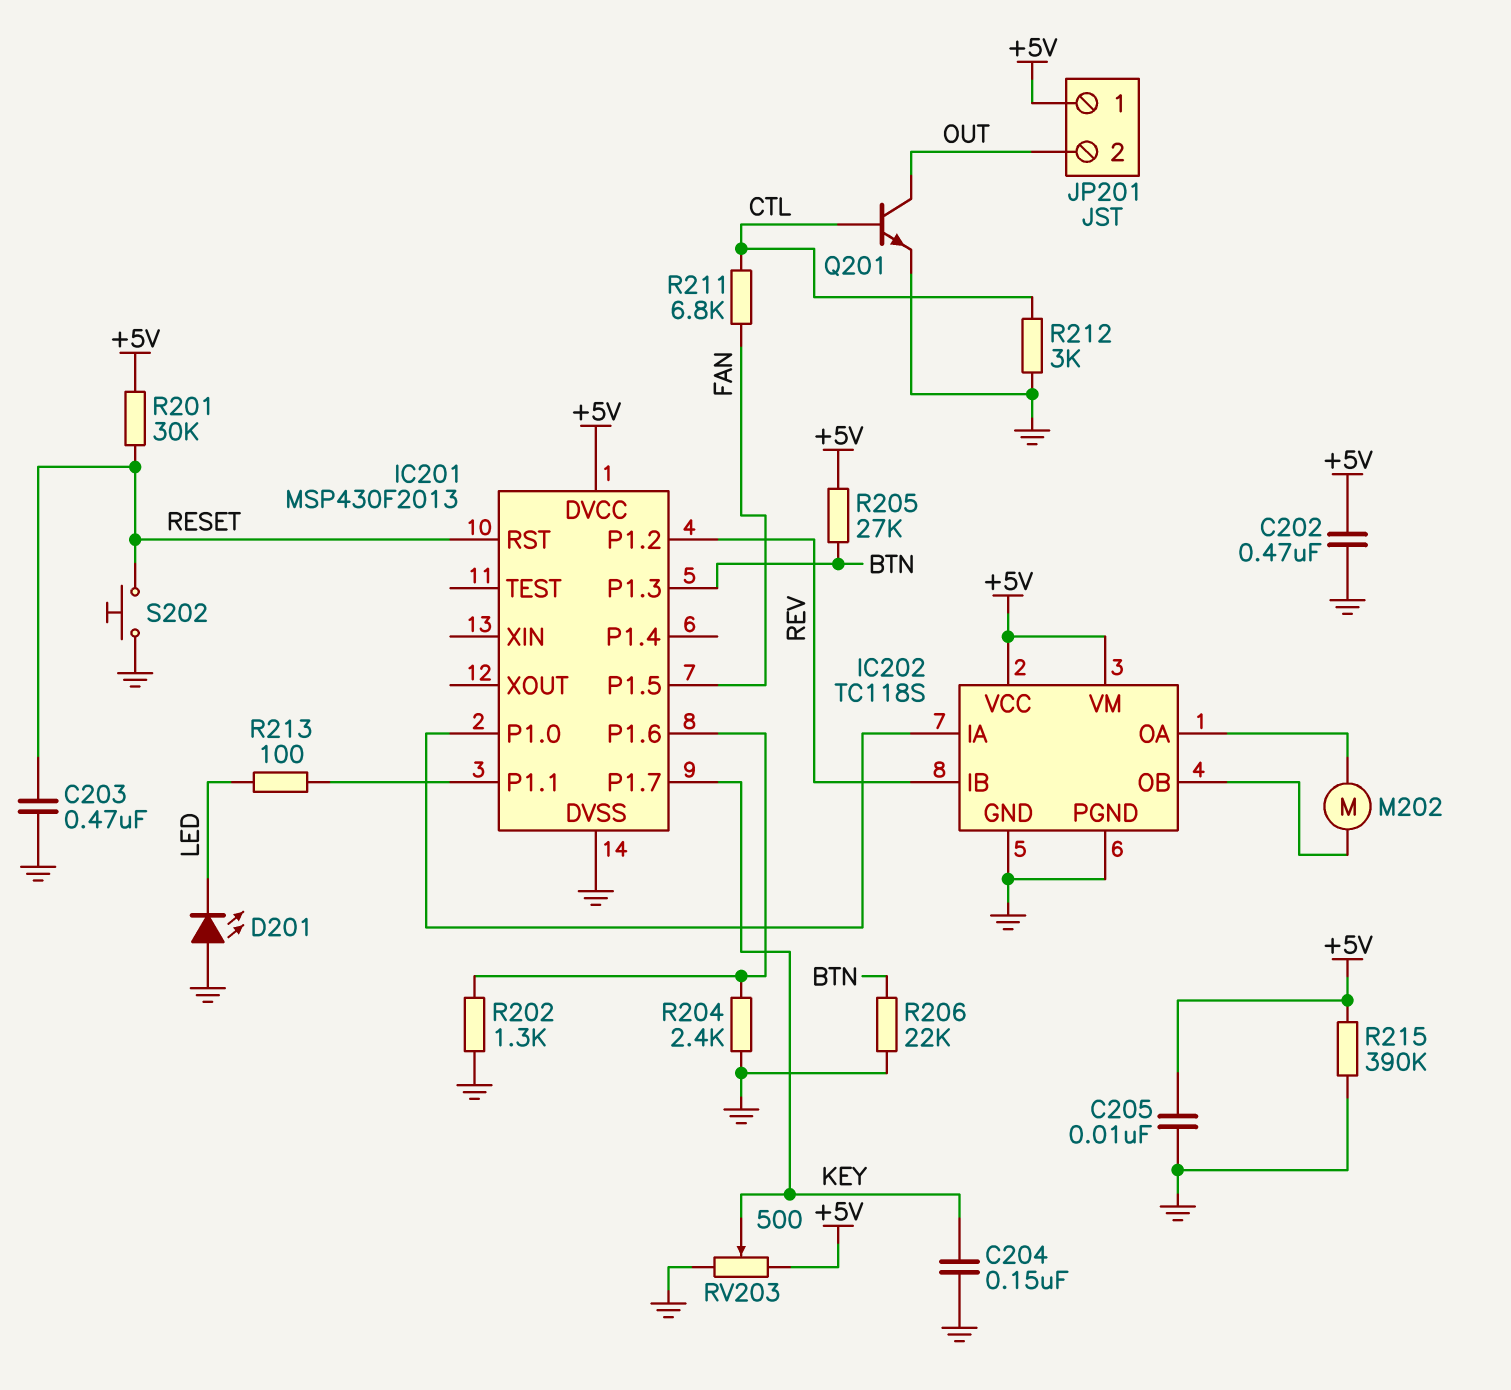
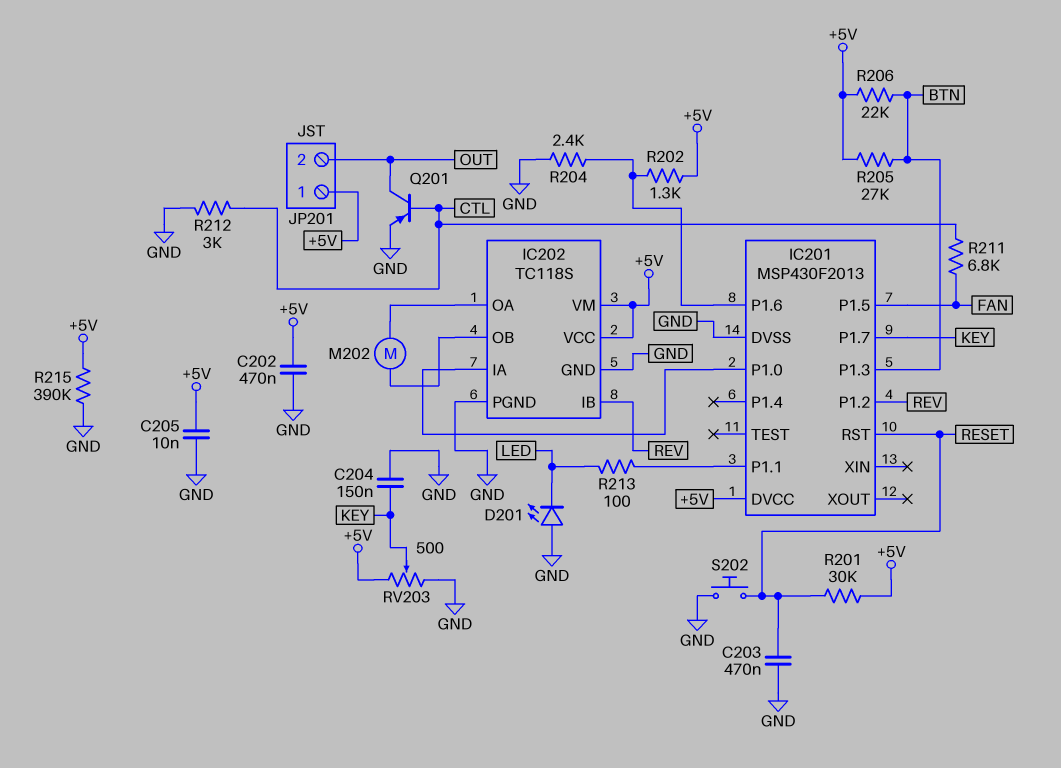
Q201: NPN (B CTL, C OUT, E GND) -> PNP (B CTL, C OUT, E GND)
R202: 1.3k (GND, IC201/P1.6) -> 1.3k (+5V, IC201/P1.6)
R206: 22k (BTN, GND) -> 22k (+5V, BTN)

